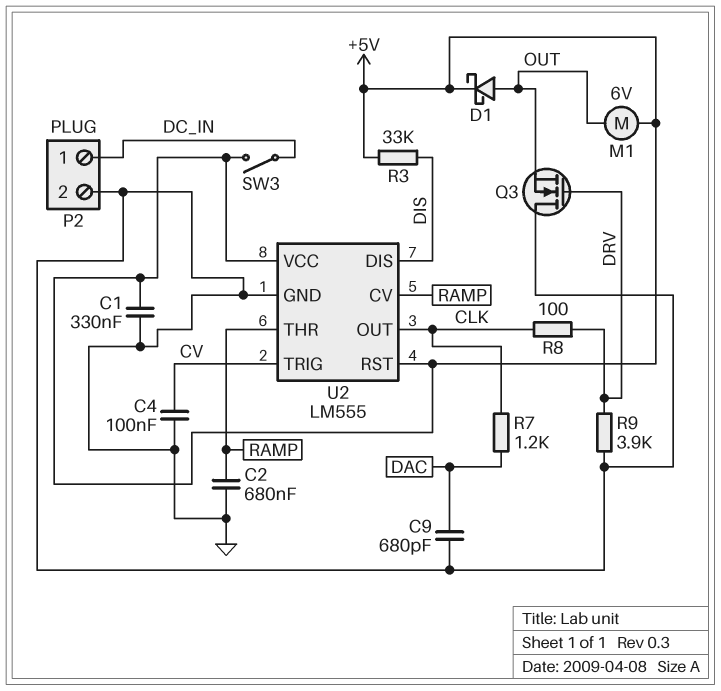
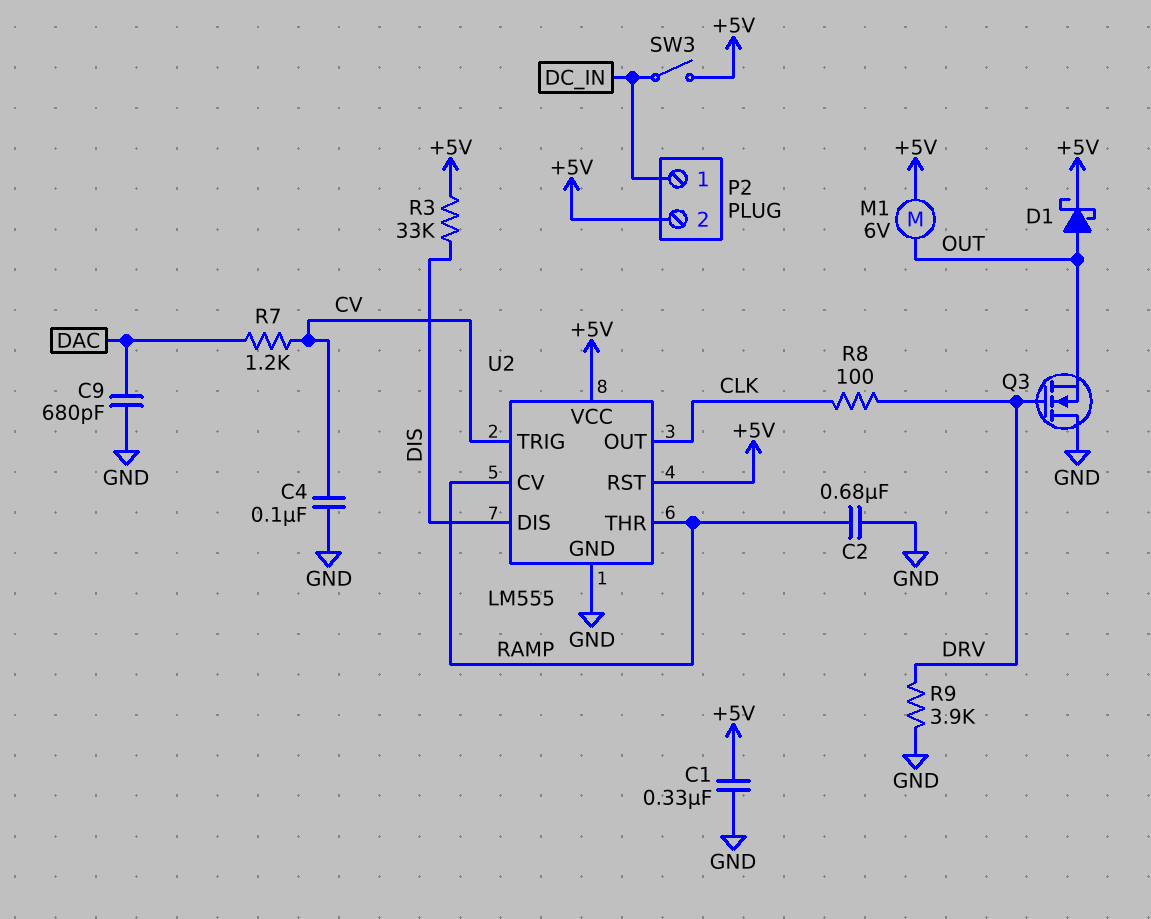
P2 pin 2: GND -> +5V
R7: 1.2k (CLK, DAC) -> 1.2k (CV, DAC)

